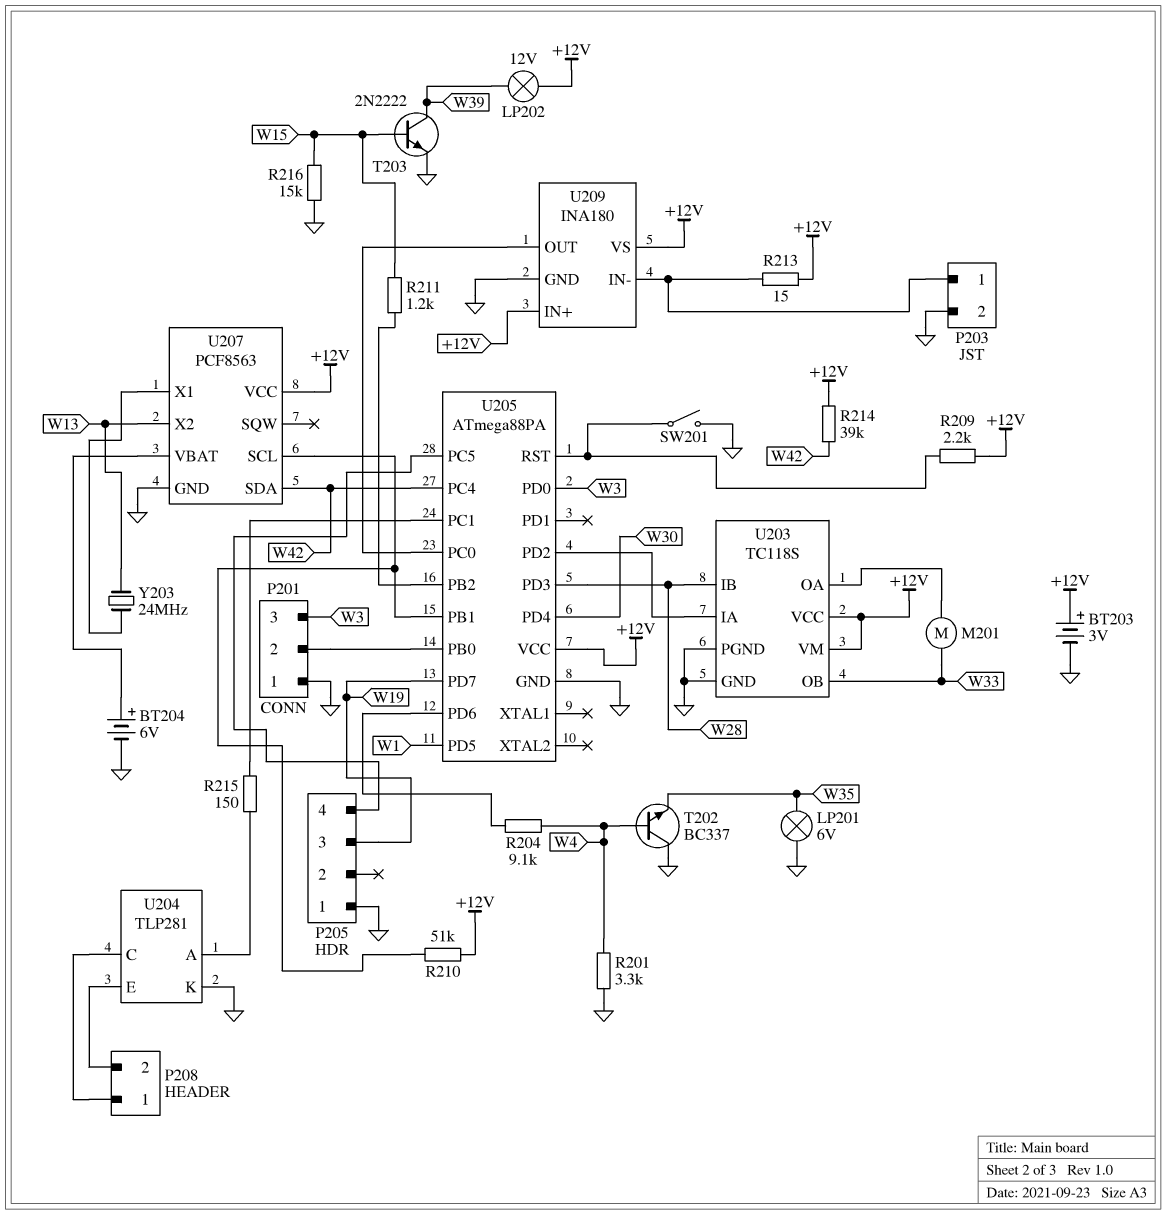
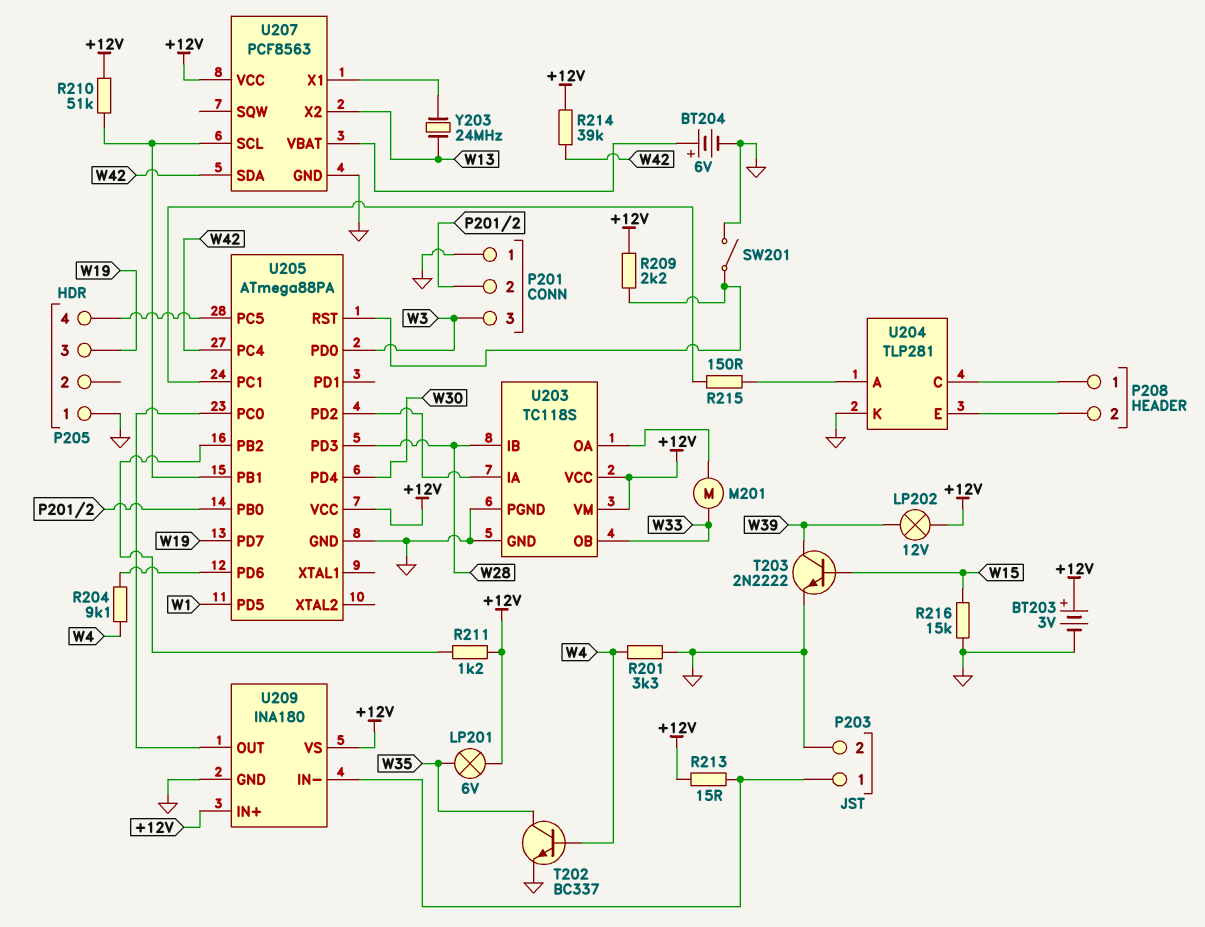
LP201: lamp 6V (GND, W35) -> lamp 6V (+12V, W35)
R211: 1.2k (U205/PB2, W15) -> 1.2k (+12V, U205/PB2)
T202: NPN BC337 (B W4, C GND, E W35) -> NPN BC337 (B W4, C W35, E GND)

